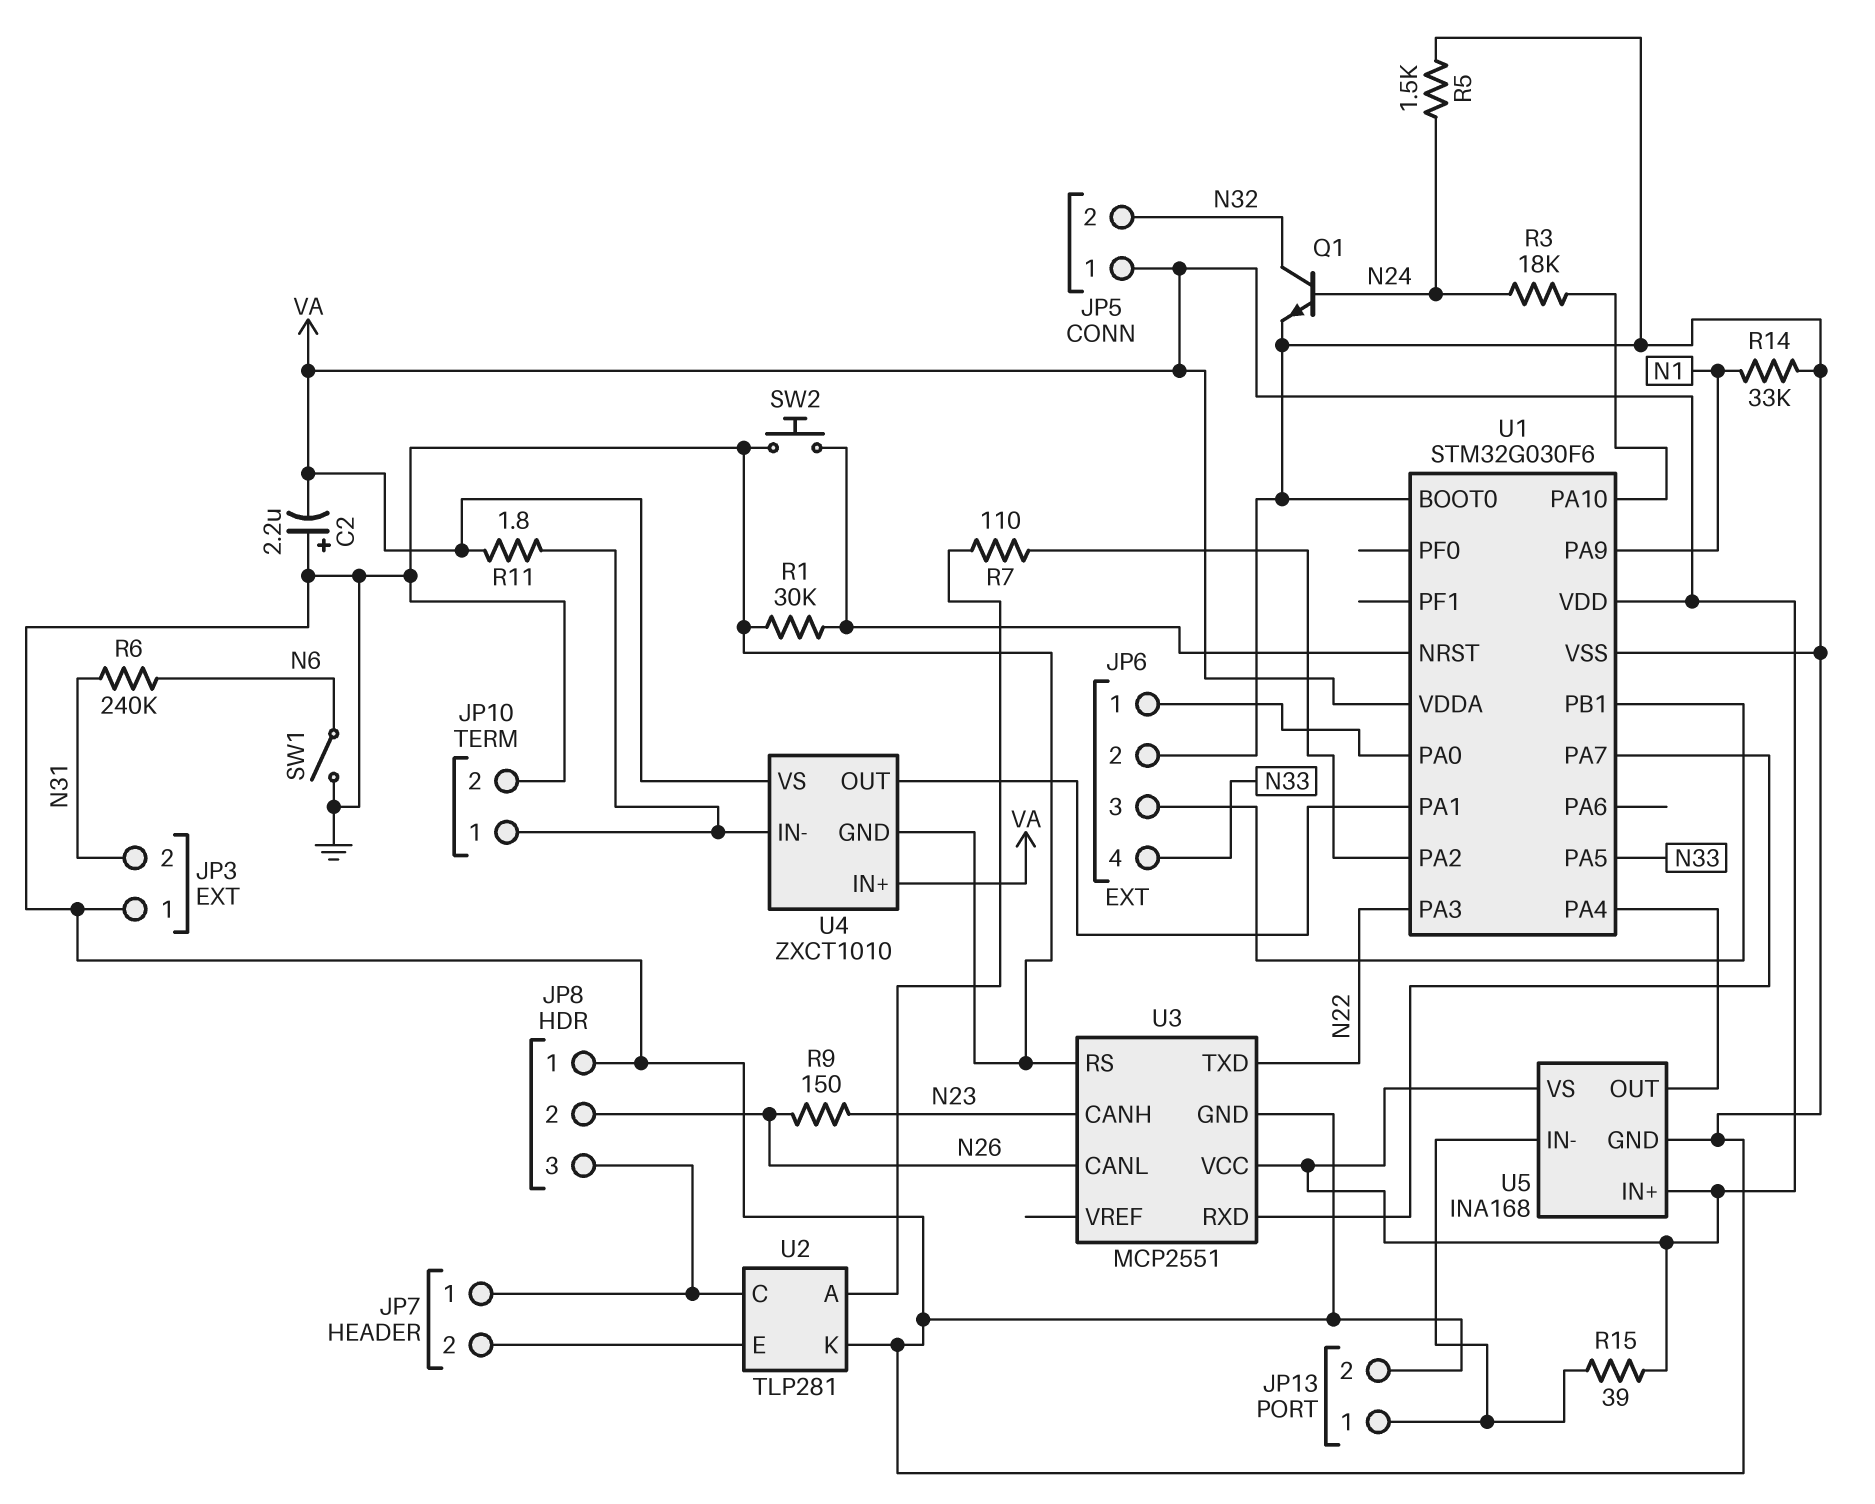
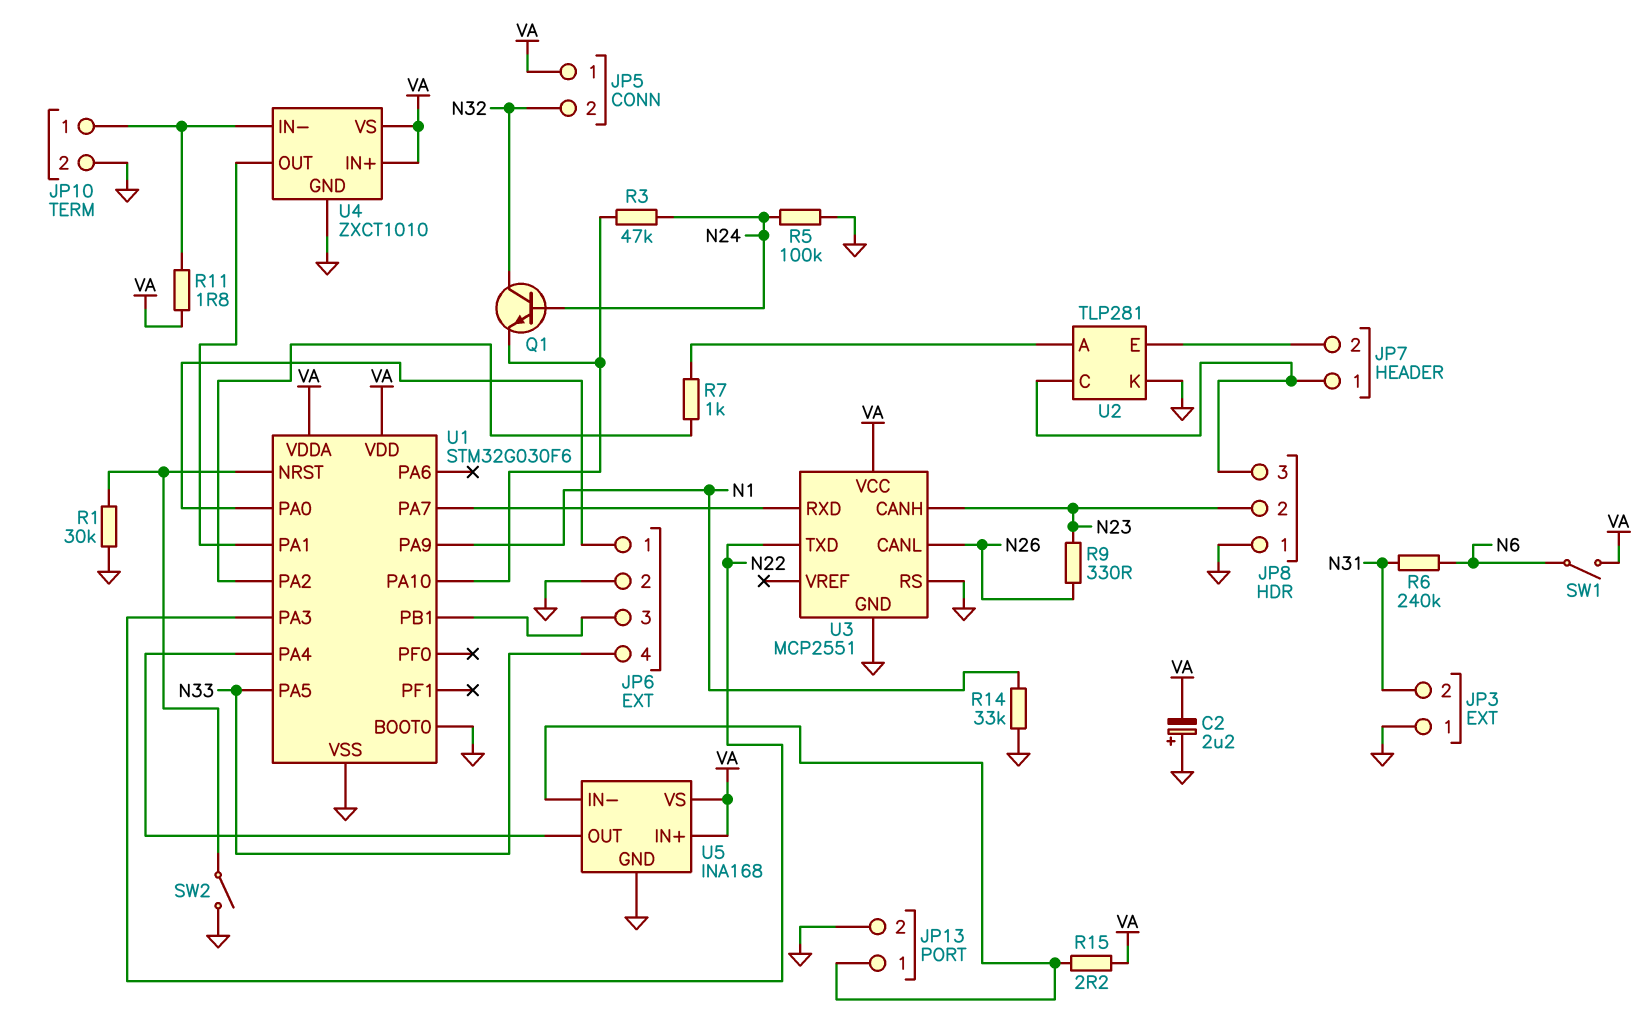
JP8 pin 2: N26 -> N23
Q1: NPN (B N24, C N32, E GND) -> NPN (B N24, C N32, E U1/PA10)
R3: 18k (N24, U1/PA10) -> 47k (N24, U1/PA10)
R5: 1.5k (GND, N24) -> 100k (GND, N24)
R7: 110 (U1/PA2, U2/A) -> 1k (U1/PA2, U2/A)
R9: 150 (N23, N26) -> 330 (N23, N26)
R15: 39 (JP13/1, VA) -> 2.2 (JP13/1, VA)
SW1: switch (GND, N6) -> switch (N6, VA)
SW2: button (GND, U1/NRST) -> switch (GND, U1/NRST)

